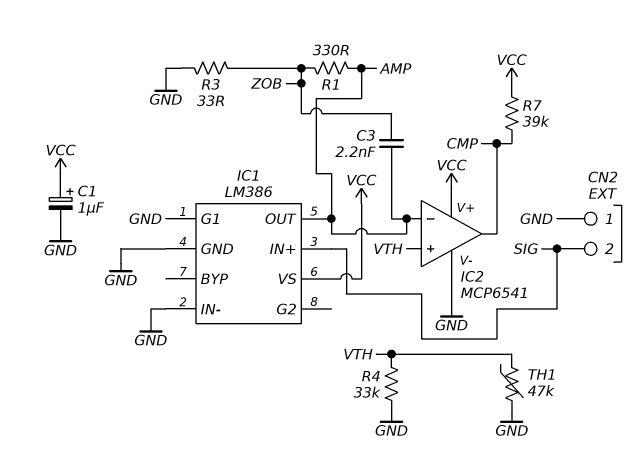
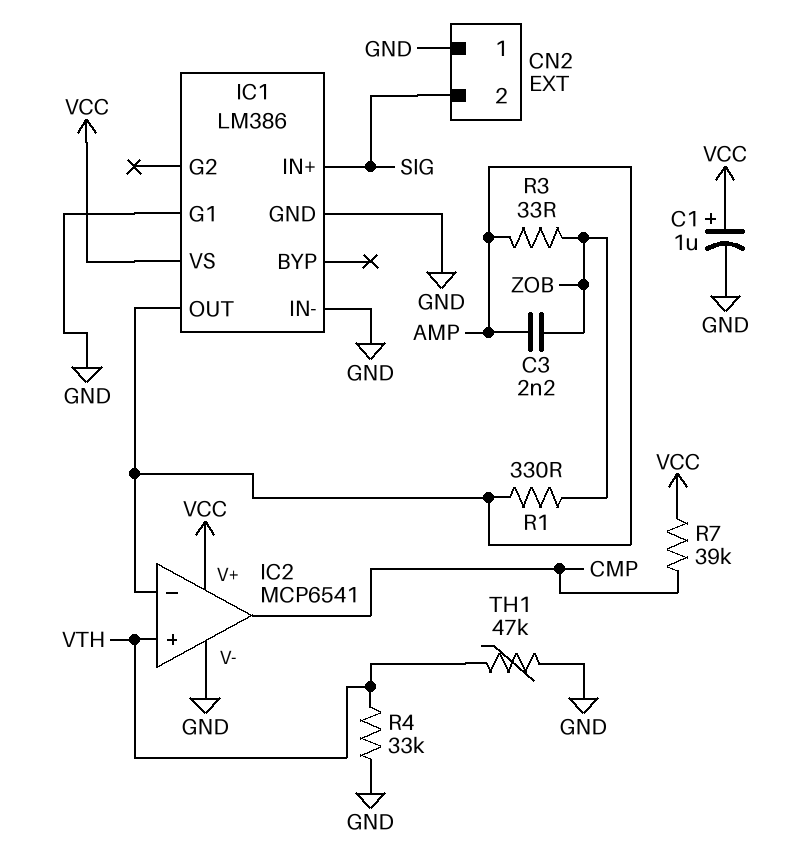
R3: 33 (GND, ZOB) -> 33 (AMP, ZOB)

